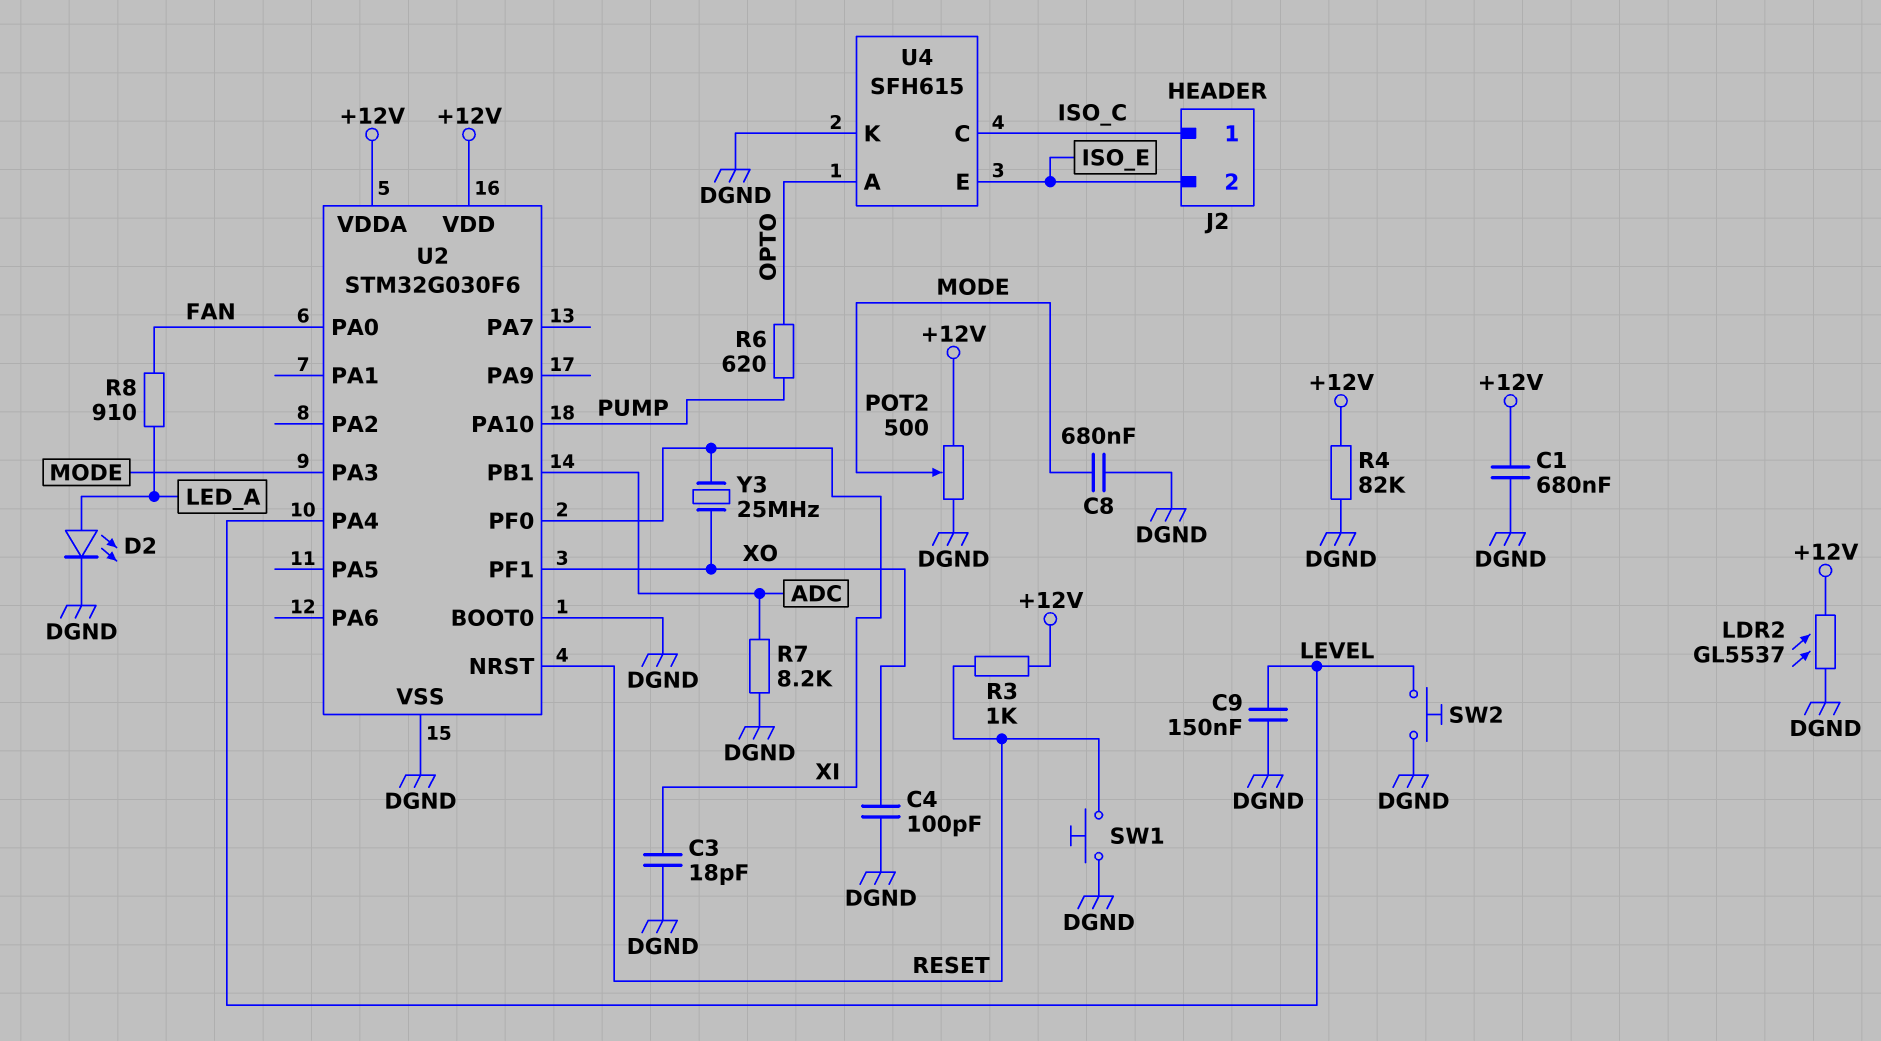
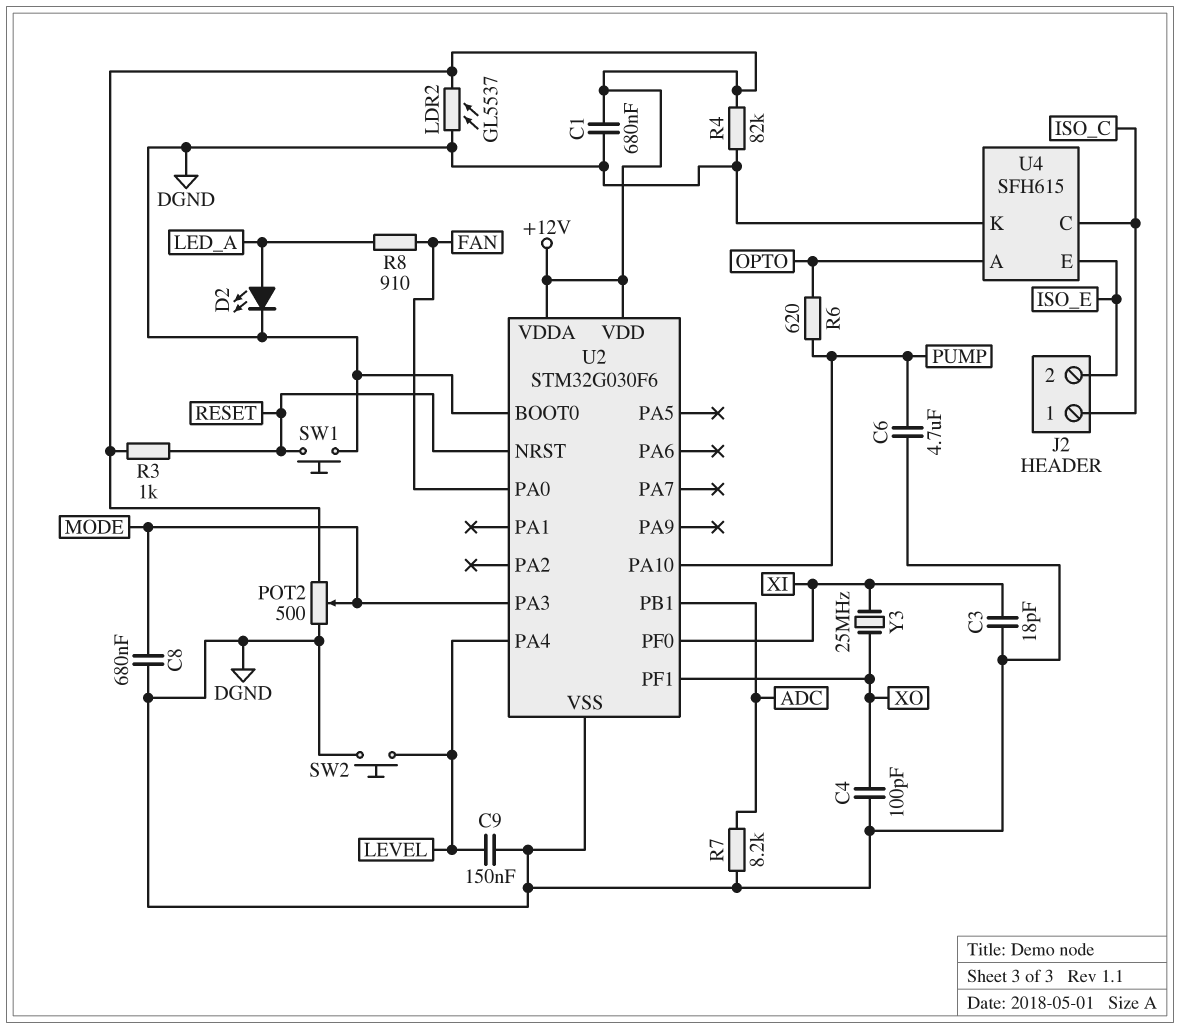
C6: none -> 4.7uF (DGND, PUMP)

